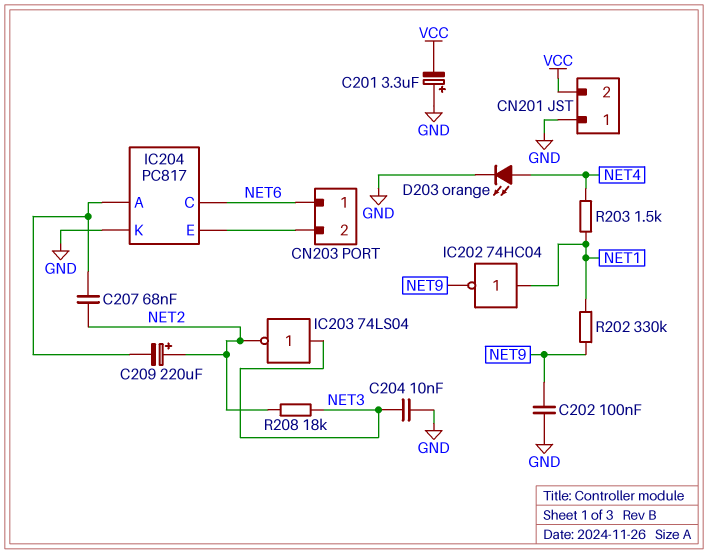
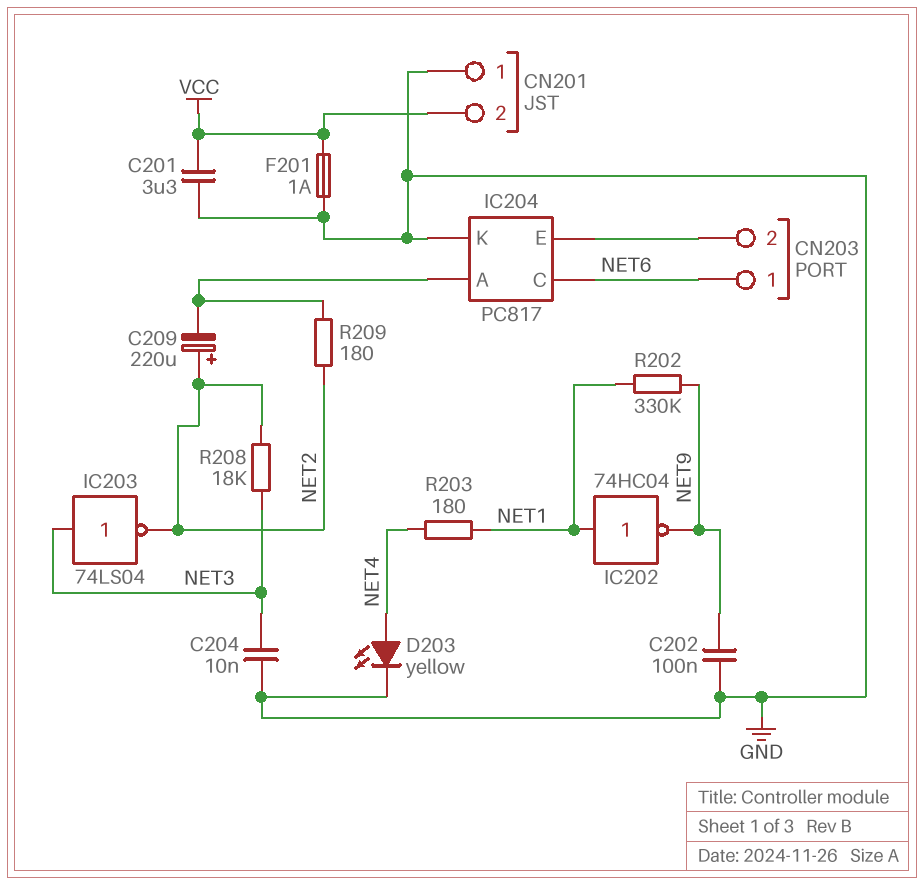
C201: 3.3uF (plus GND, minus VCC) -> 3.3uF (GND, VCC)
C207: 68nF (IC204/A, NET2) -> none
D203: LED orange (A NET4, K GND) -> LED yellow (A NET4, K GND)
F201: none -> 1A (GND, VCC)
R203: 1.5k (NET1, NET4) -> 180 (NET1, NET4)
R209: none -> 180 (IC204/A, NET2)

